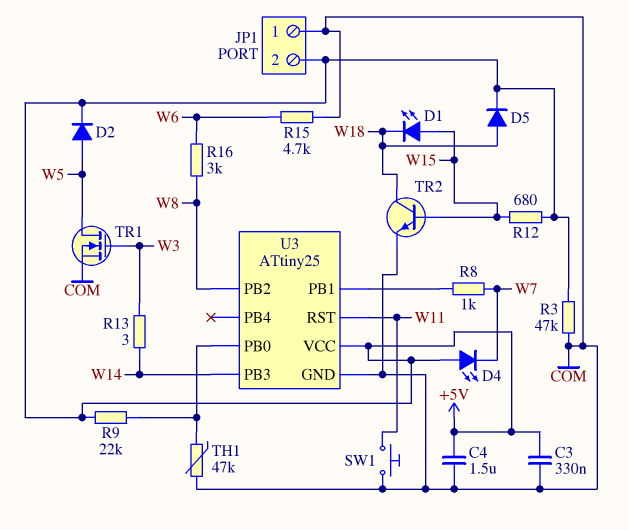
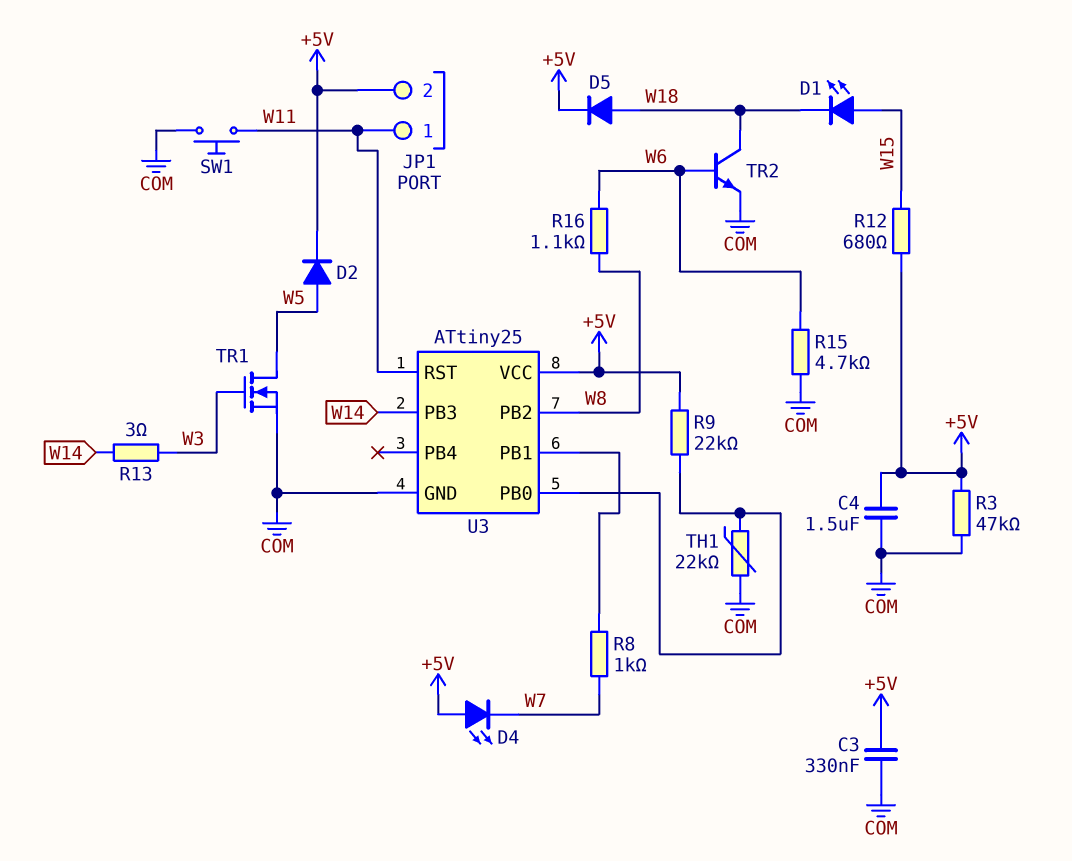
JP1 pin 1: COM -> W11
R16: 3k (W6, W8) -> 1.1k (W6, W8)
TH1: 47k (COM, U3/PB0) -> 22k (COM, U3/PB0)
TR2: NPN (B W15, C W18, E COM) -> NPN (B W6, C W18, E COM)

